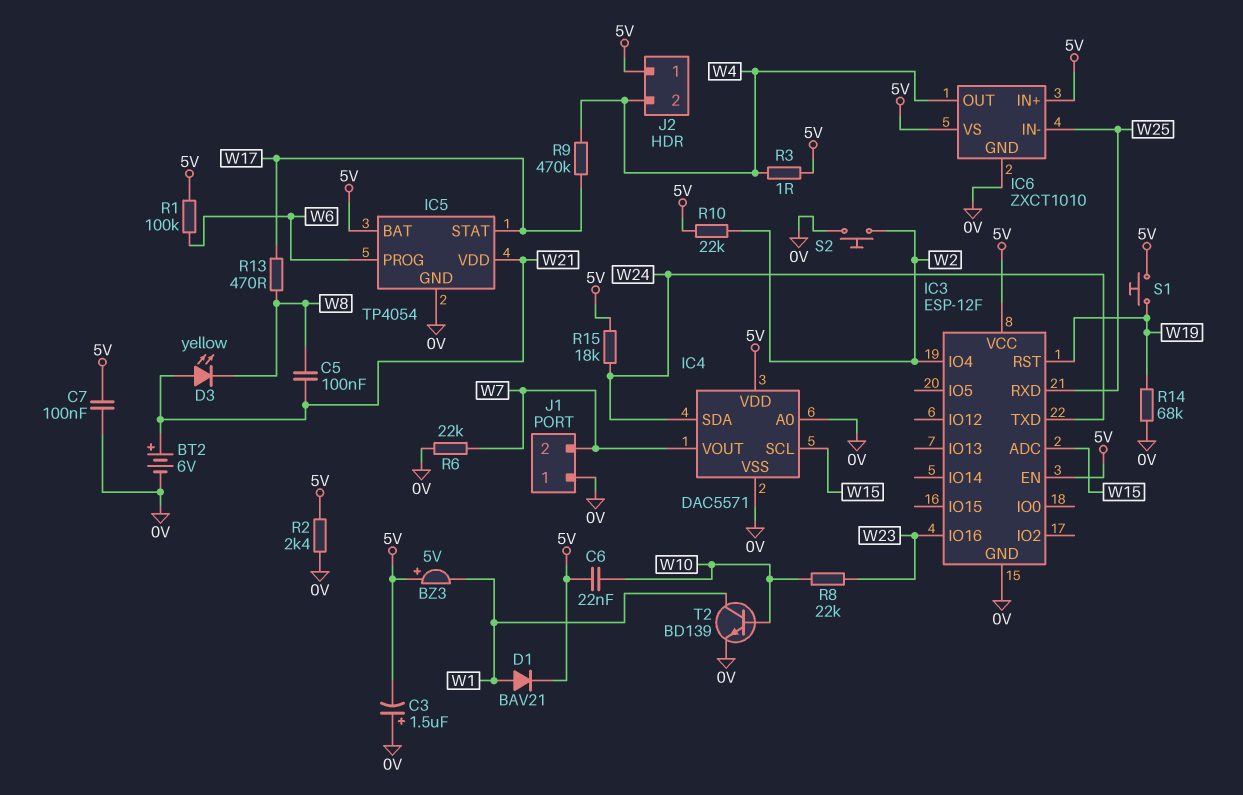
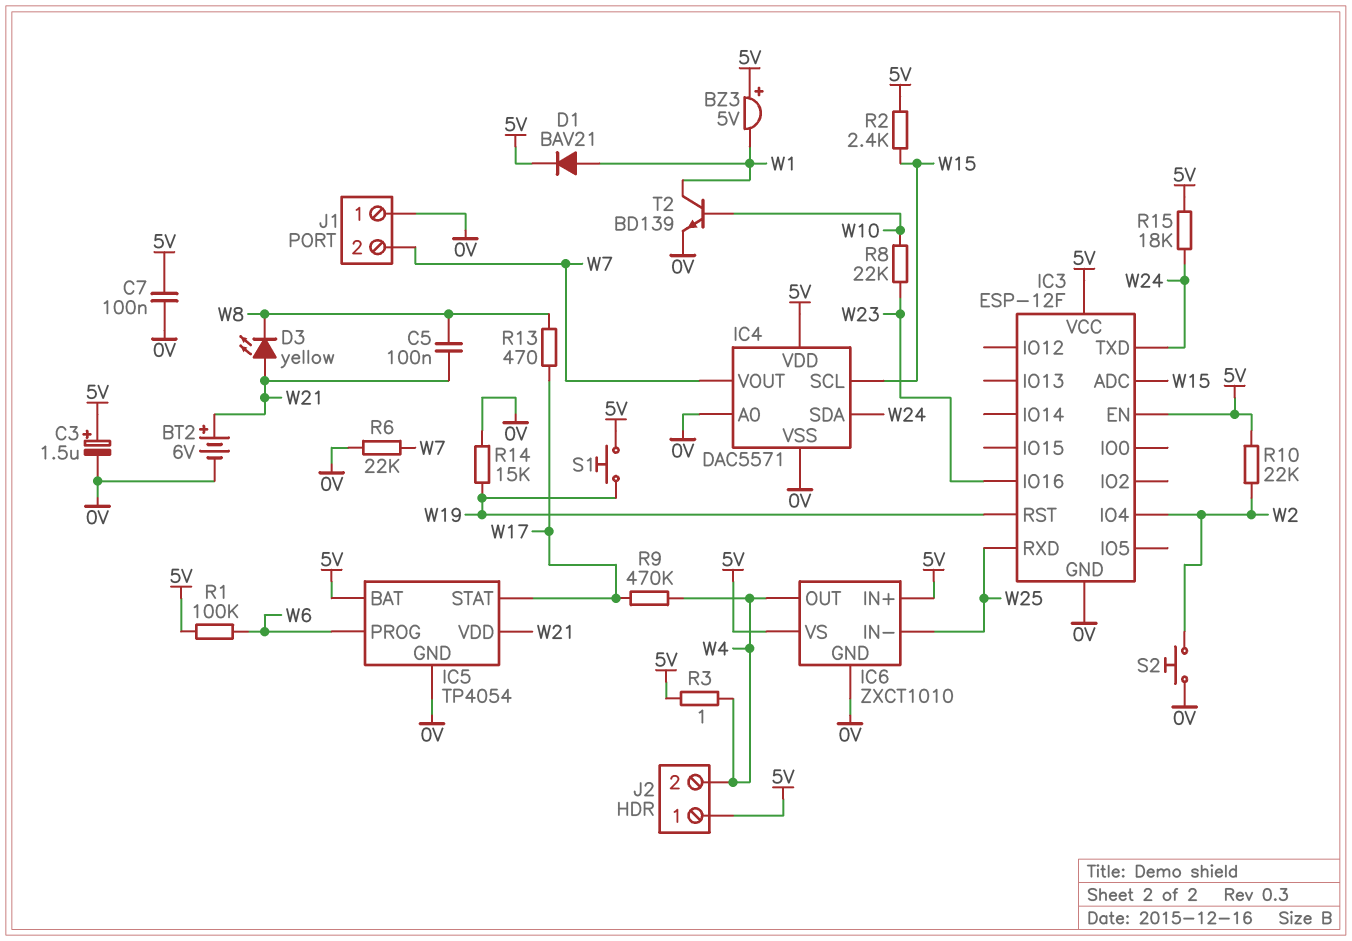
C3: 1.5uF (plus 0V, minus 5V) -> 1.5uF (plus 5V, minus 0V)
C6: 22nF (5V, W10) -> none
R2: 2.4k (0V, 5V) -> 2.4k (5V, W15)
R14: 68k (0V, W19) -> 15k (0V, W19)

